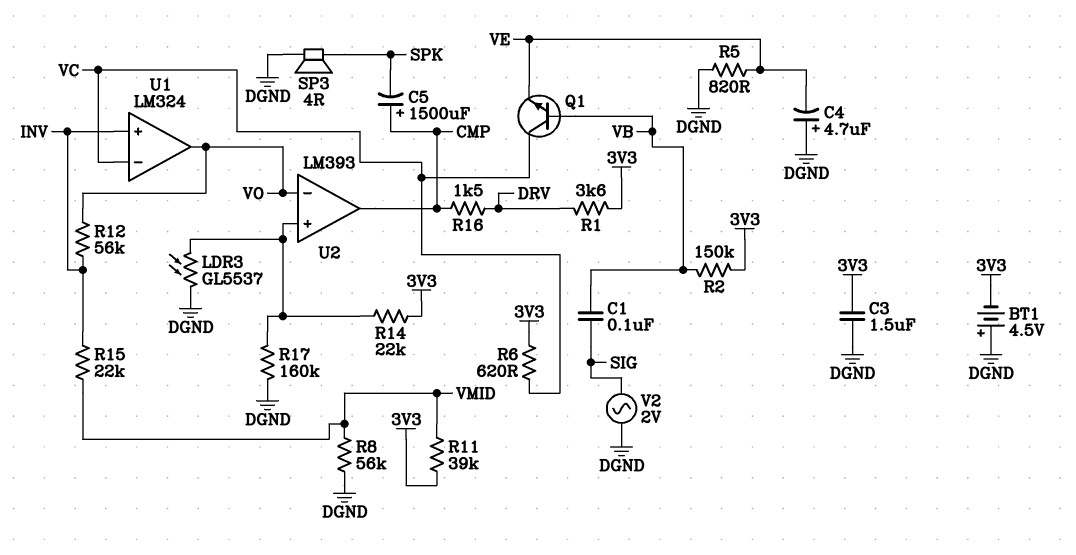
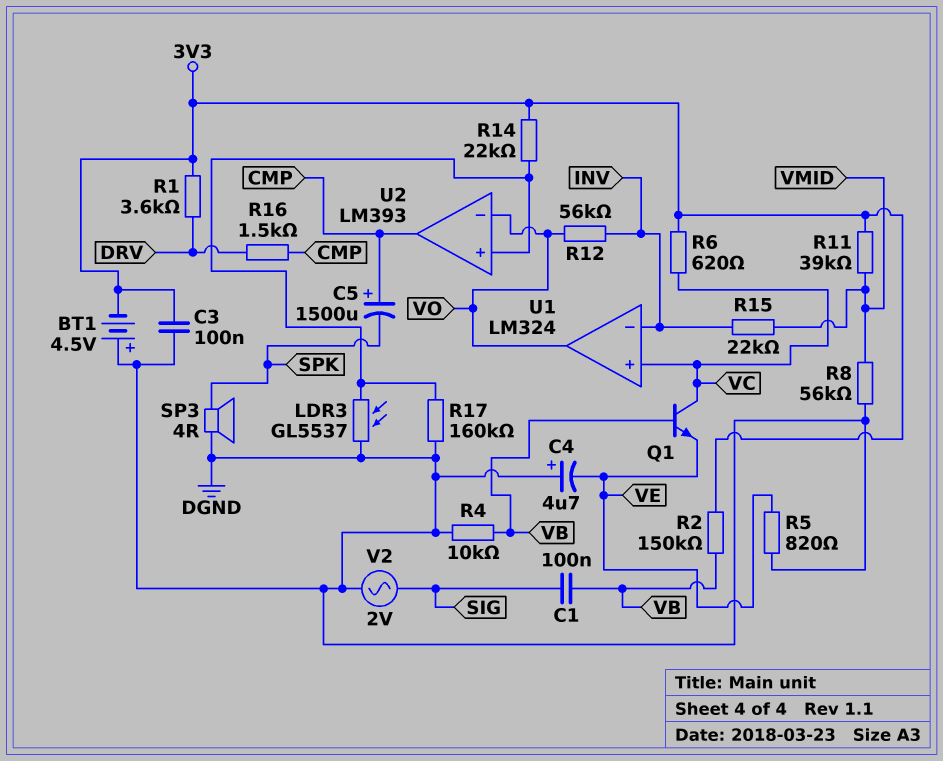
C3: 1.5uF (3V3, DGND) -> 100nF (3V3, DGND)
R4: none -> 10k (DGND, VB)
U1 pin in+: INV -> VC
U1 pin in-: VC -> INV

